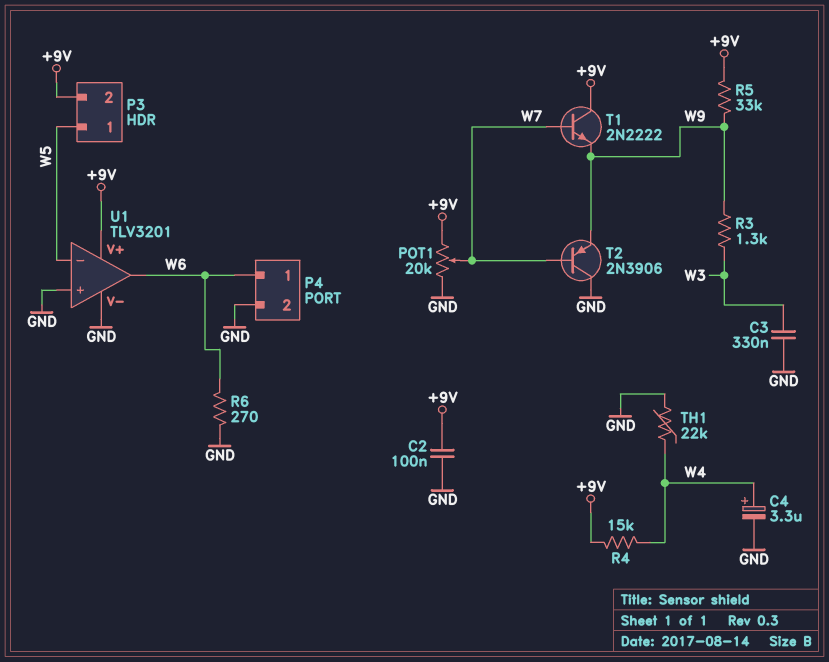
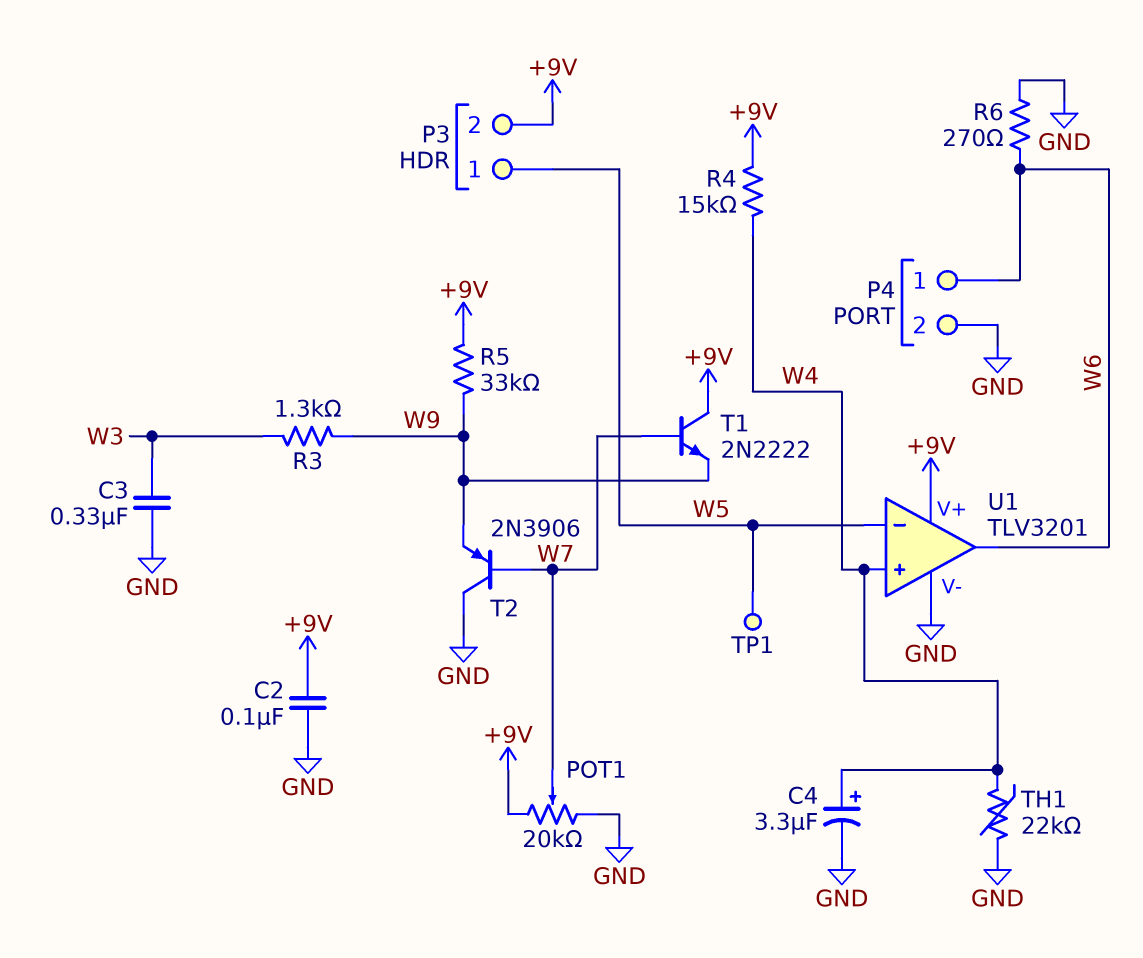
TP1: none -> test point (W5)
U1 pin in+: GND -> W4

